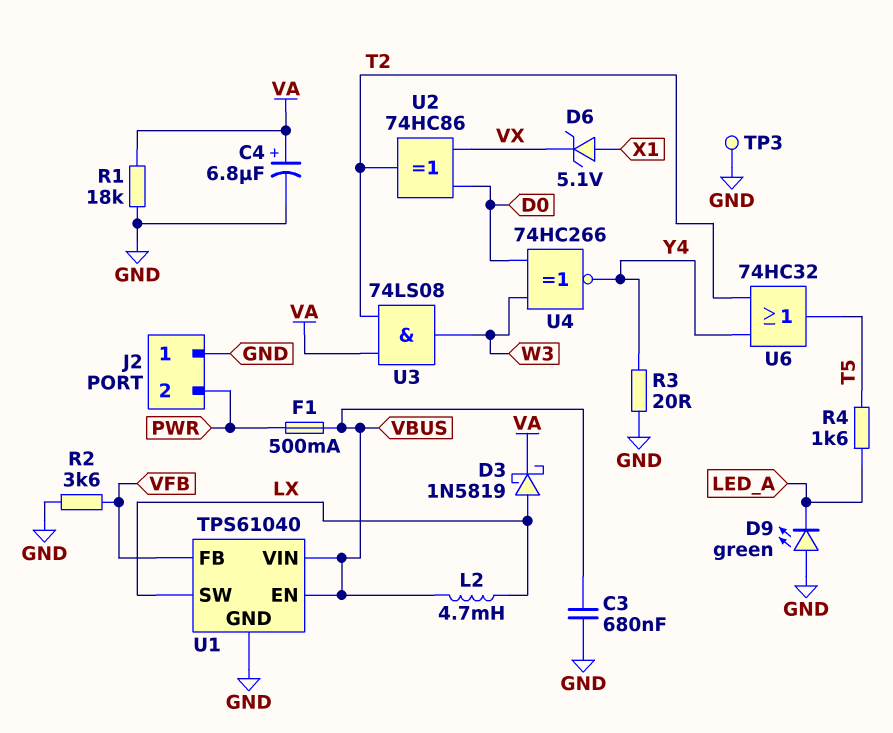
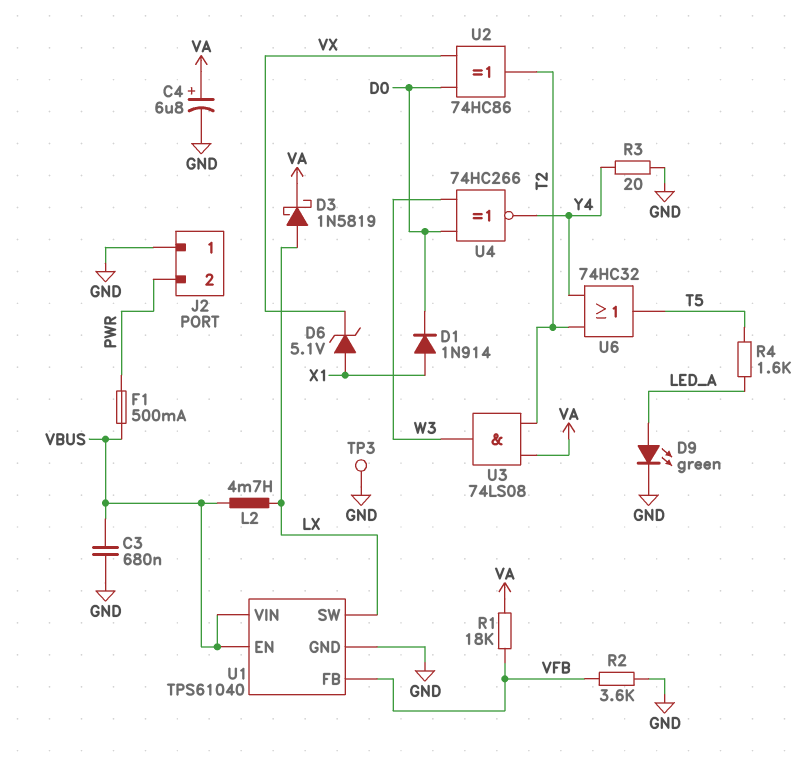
D1: none -> diode 1N914 (A X1, K D0)
D9: LED green (A GND, K LED_A) -> LED green (A LED_A, K GND)
R1: 18k (GND, VA) -> 18k (VA, VFB)

